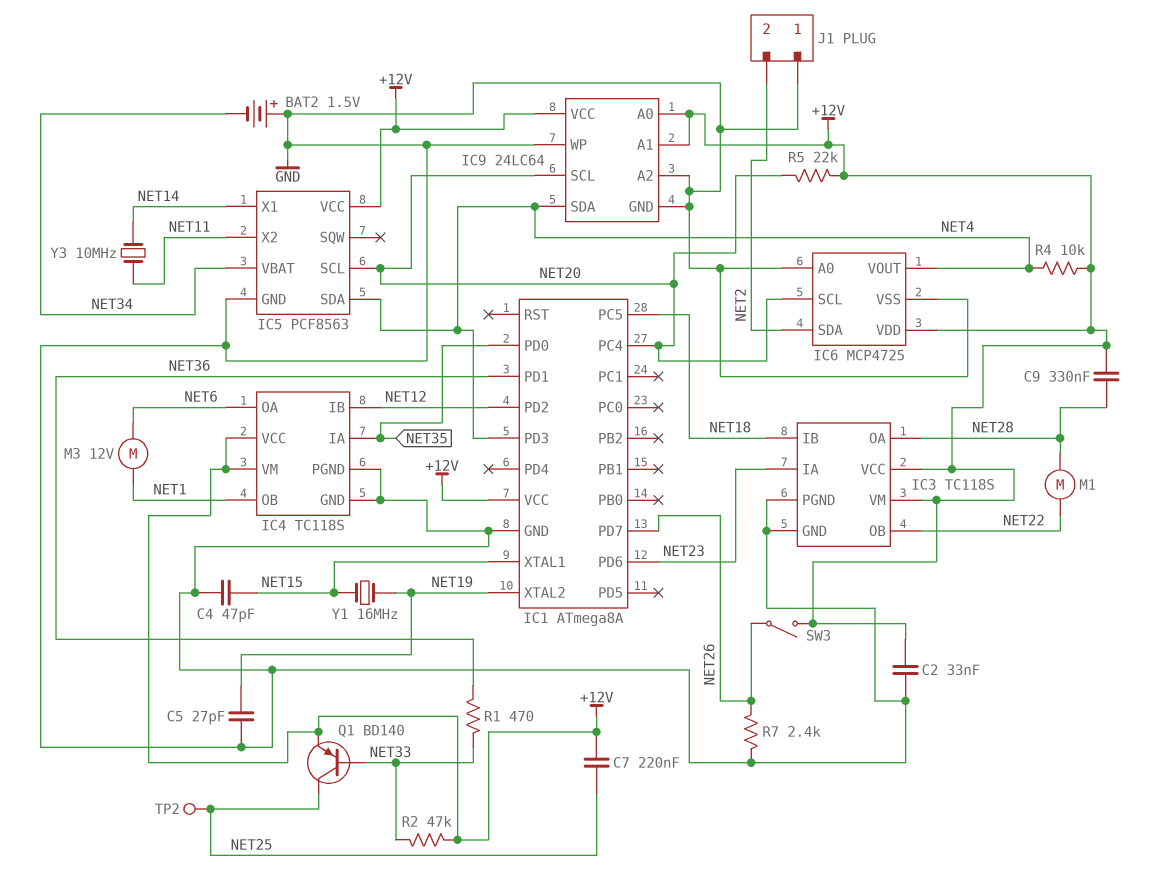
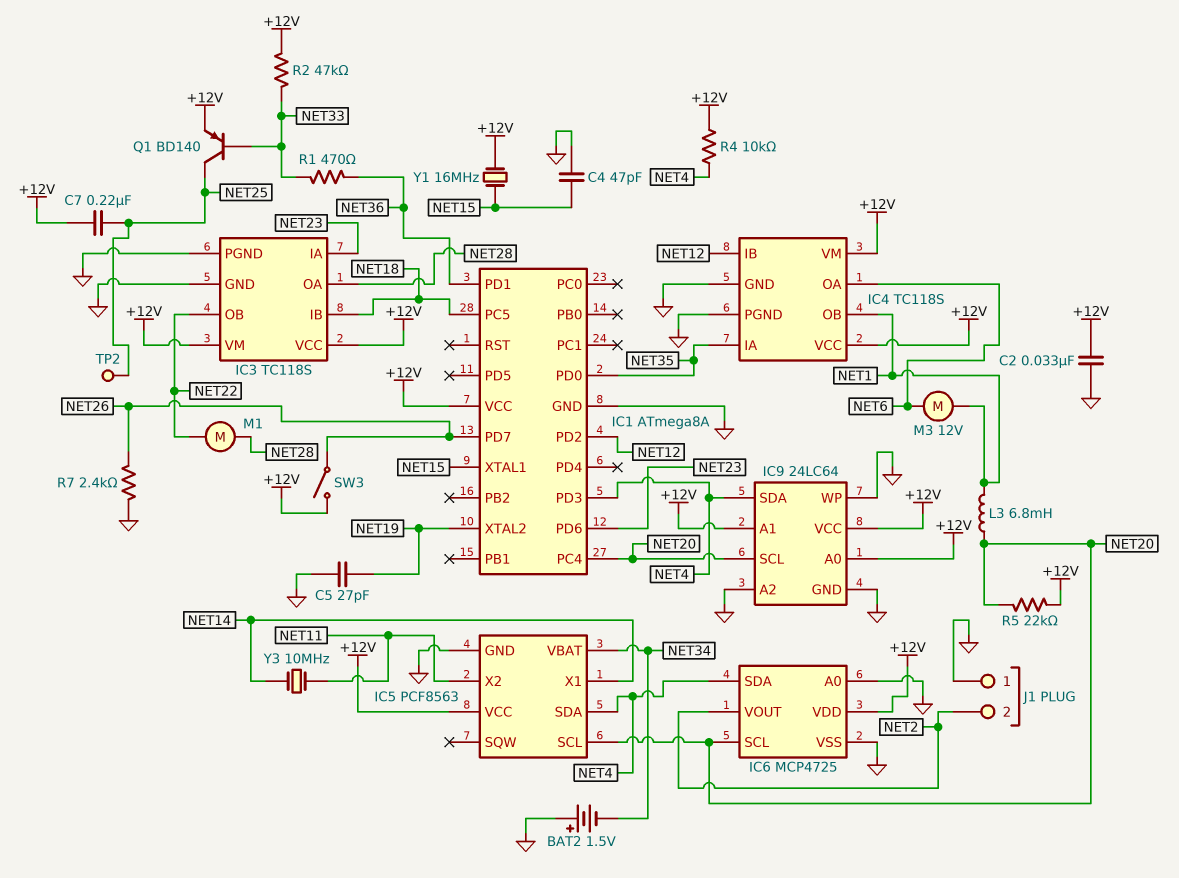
C9: 330nF (+12V, NET28) -> none
IC6 pin SDA: NET2 -> NET4
IC6 pin VOUT: NET4 -> NET2
L3: none -> 6.8mH (NET1, NET20)
Y1: 16MHz (NET15, NET19) -> 16MHz (+12V, NET15)

